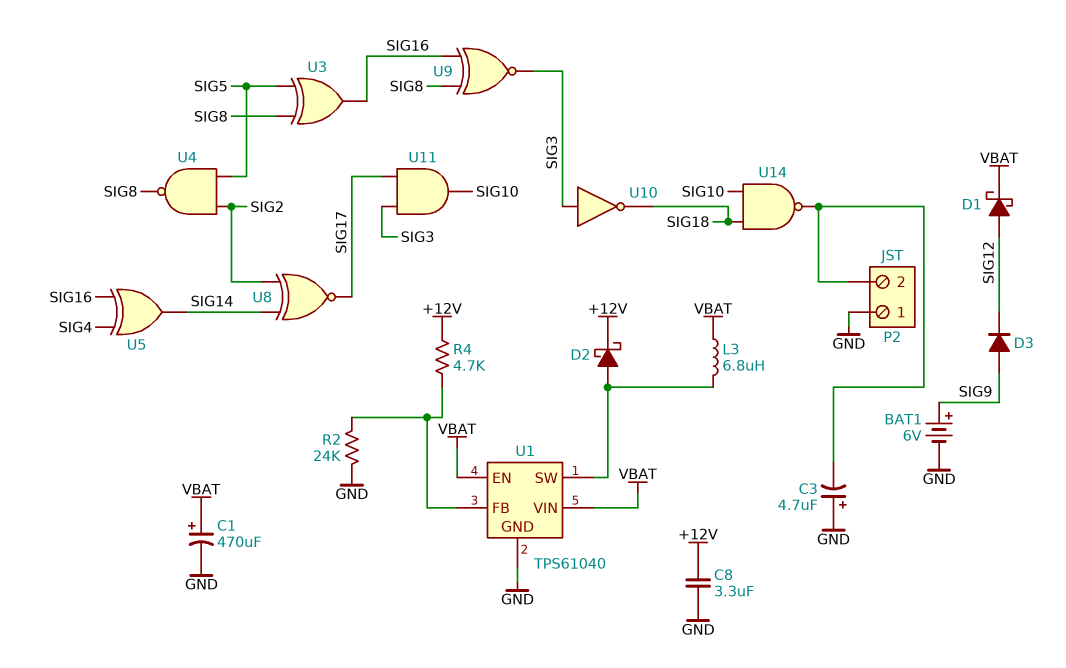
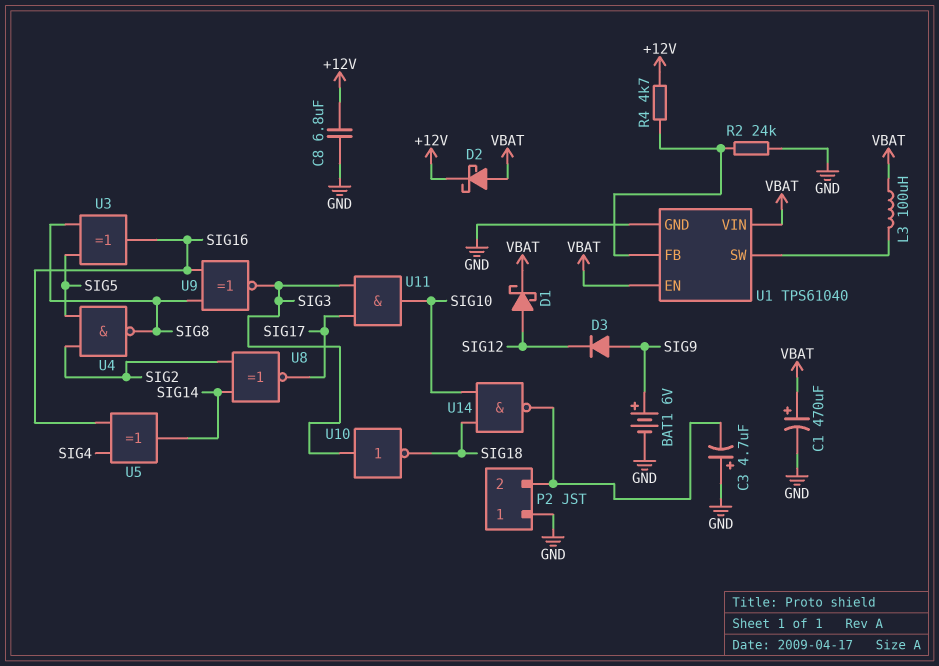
C8: 3.3uF (+12V, GND) -> 6.8uF (+12V, GND)
D2: schottky (A U1/SW, K +12V) -> schottky (A VBAT, K +12V)
L3: 6.8uH (U1/SW, VBAT) -> 100uH (U1/SW, VBAT)

